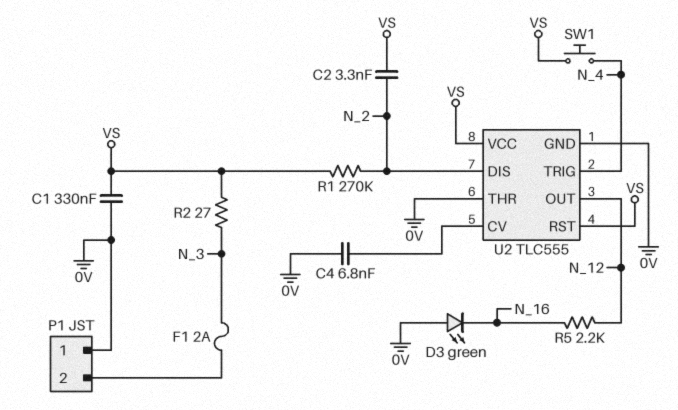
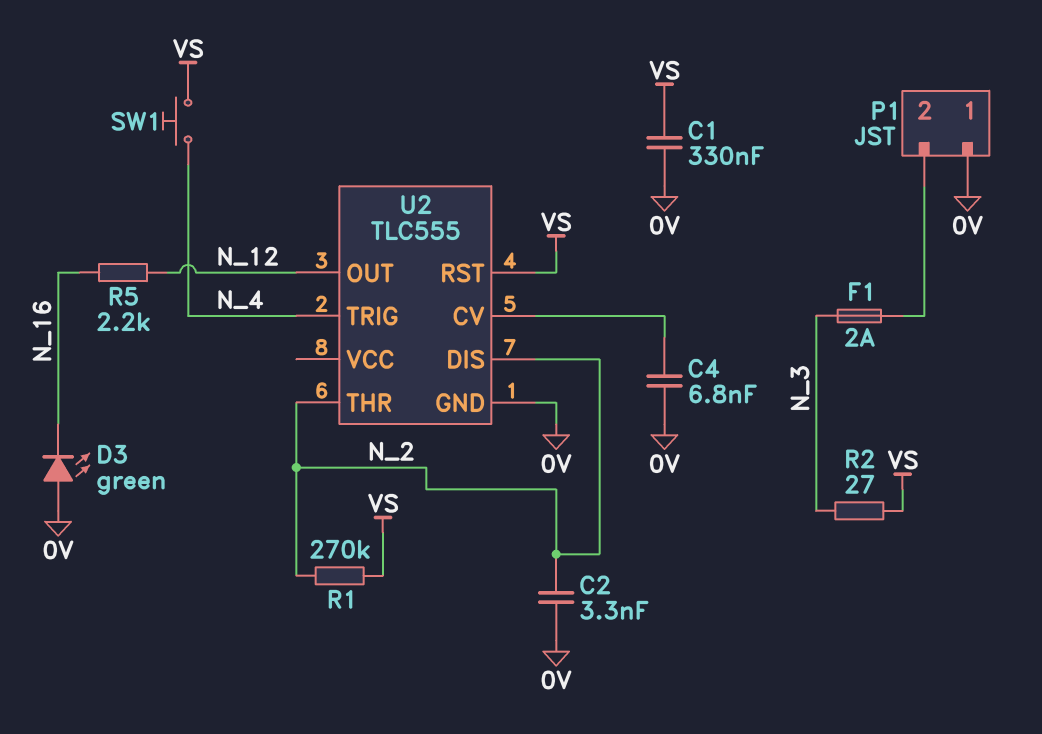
C2: 3.3nF (N_2, VS) -> 3.3nF (0V, N_2)
U2 pin THR: 0V -> N_2
U2 pin VCC: VS -> none

